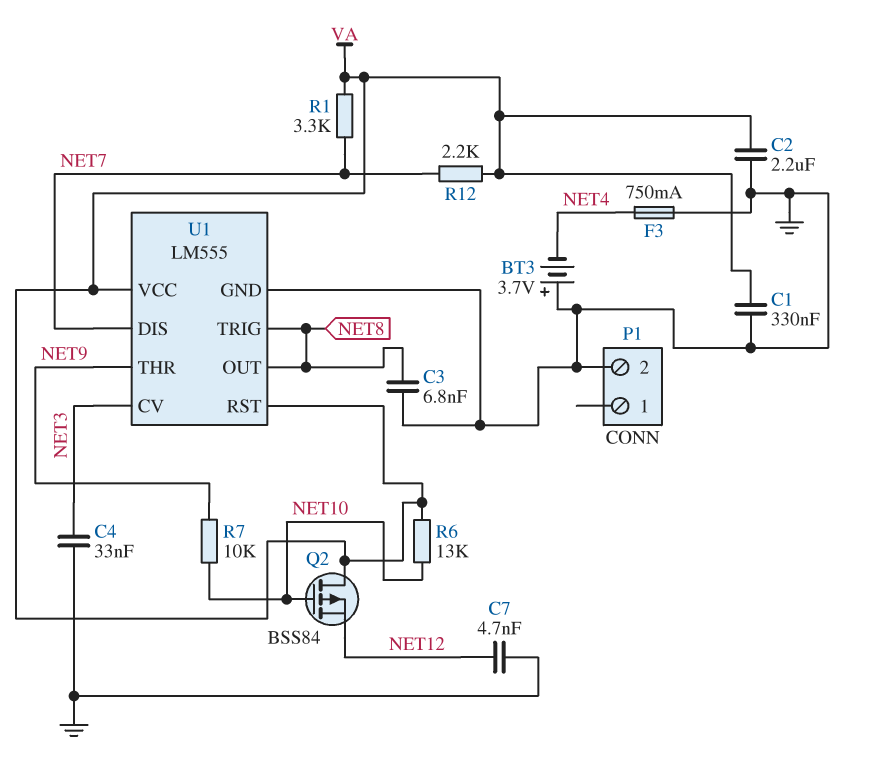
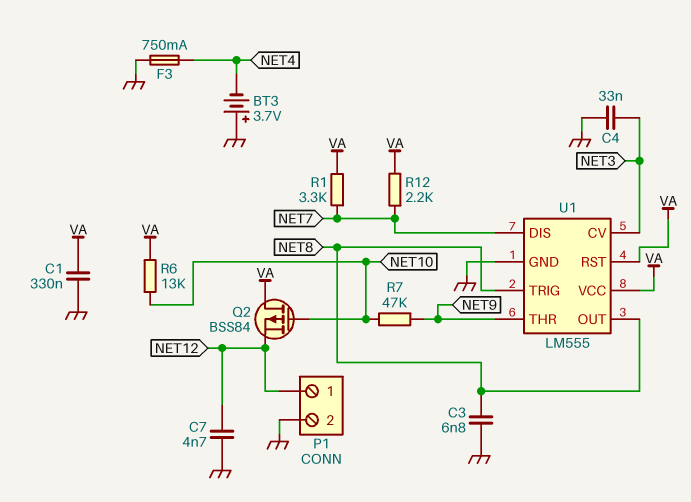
C2: 2.2uF (GND, VA) -> none
P1 pin 1: none -> NET12
R7: 10k (NET9, NET10) -> 47k (NET9, NET10)

